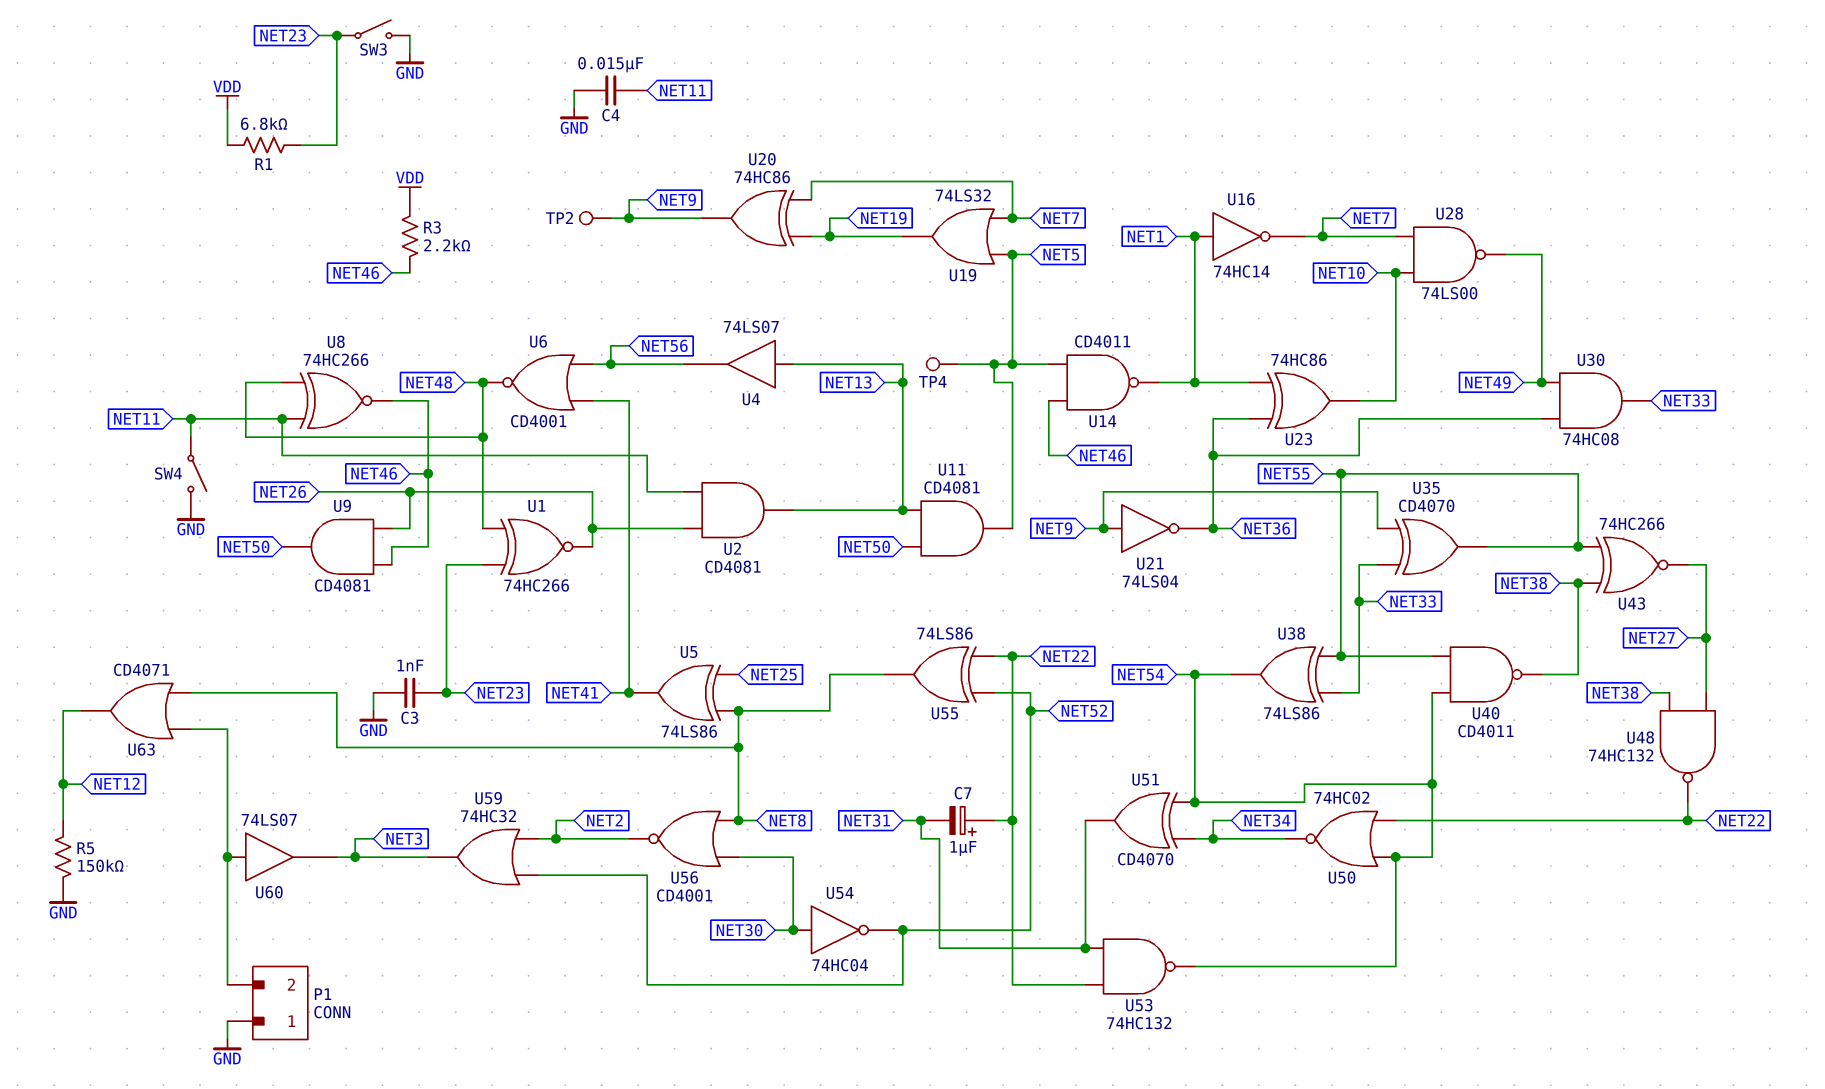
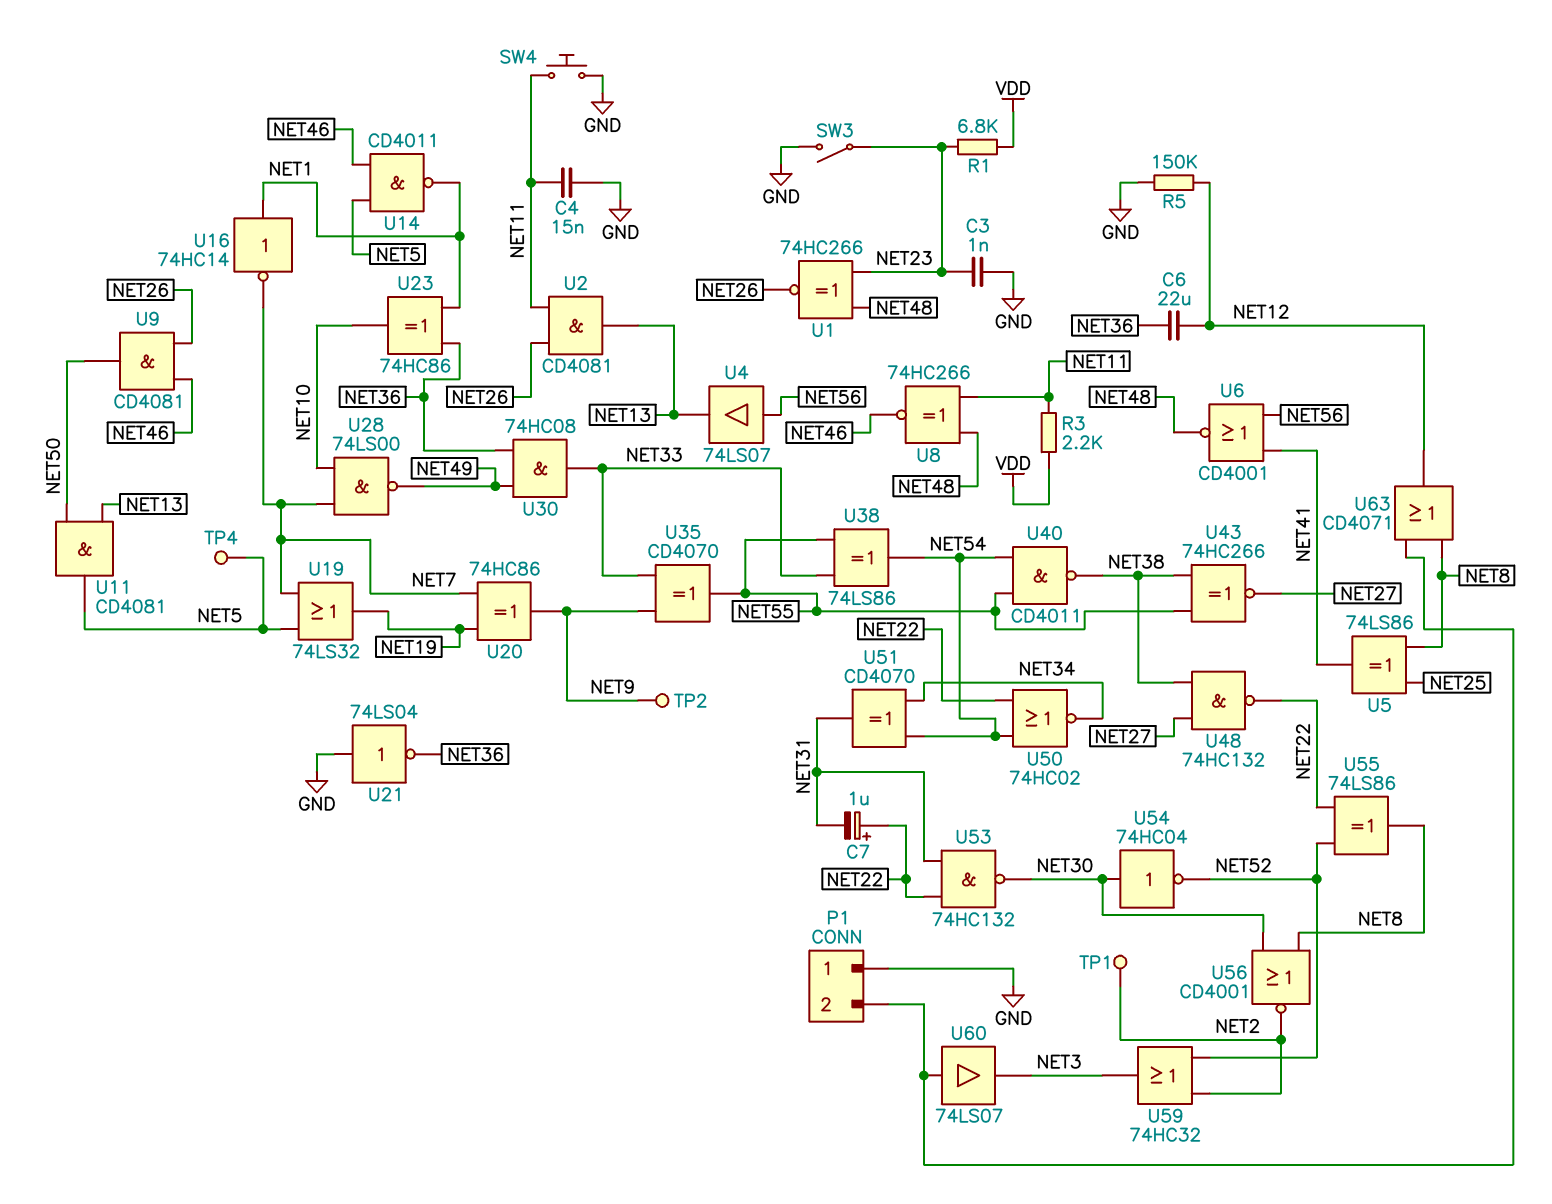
C6: none -> 22uF (NET12, NET36)
R3: 2.2k (NET46, VDD) -> 2.2k (NET11, VDD)
SW4: switch (GND, NET11) -> button (GND, NET11)
TP1: none -> test point (NET2)
U4: buffer 74LS07 (in NET13, out NET56) -> buffer 74LS07 (in NET56, out NET13)
U21: NOT 74LS04 (in NET9, out NET36) -> NOT 74LS04 (in GND, out NET36)
U53: NAND 74HC132 (in NET22, in NET31, out NET54) -> NAND 74HC132 (in NET22, in NET31, out NET30)

